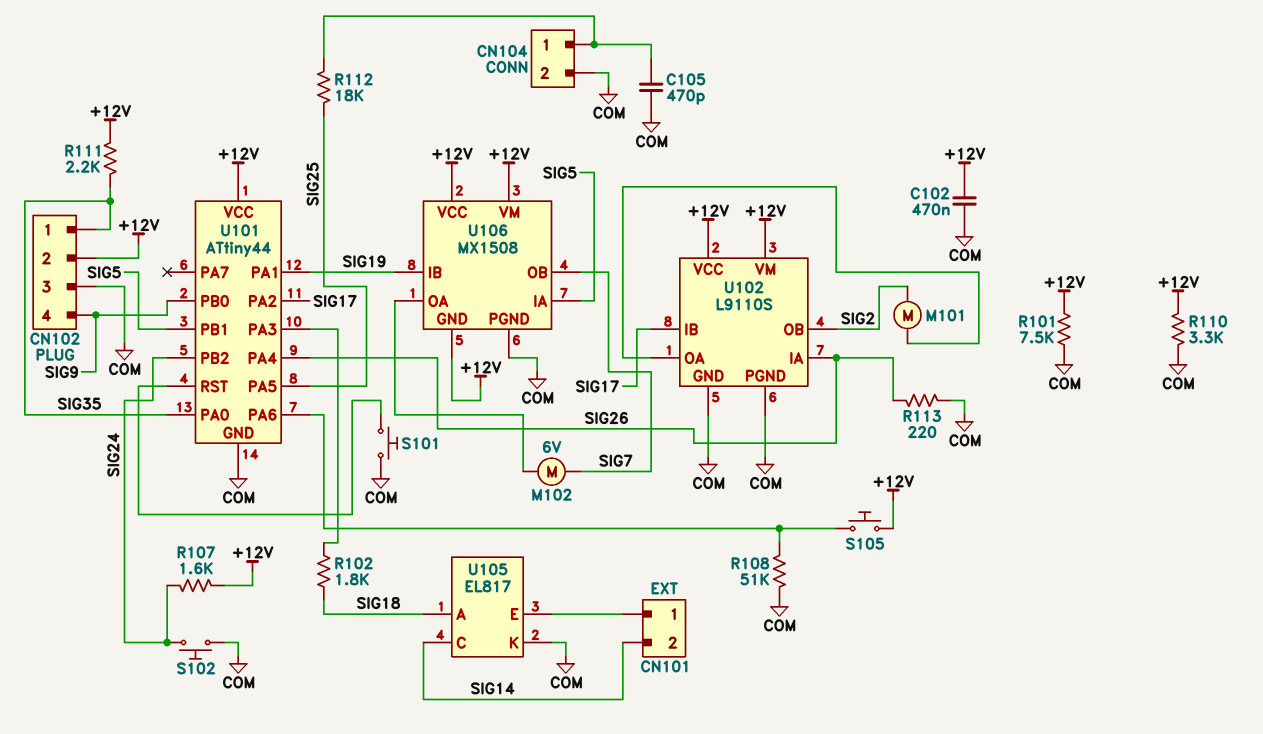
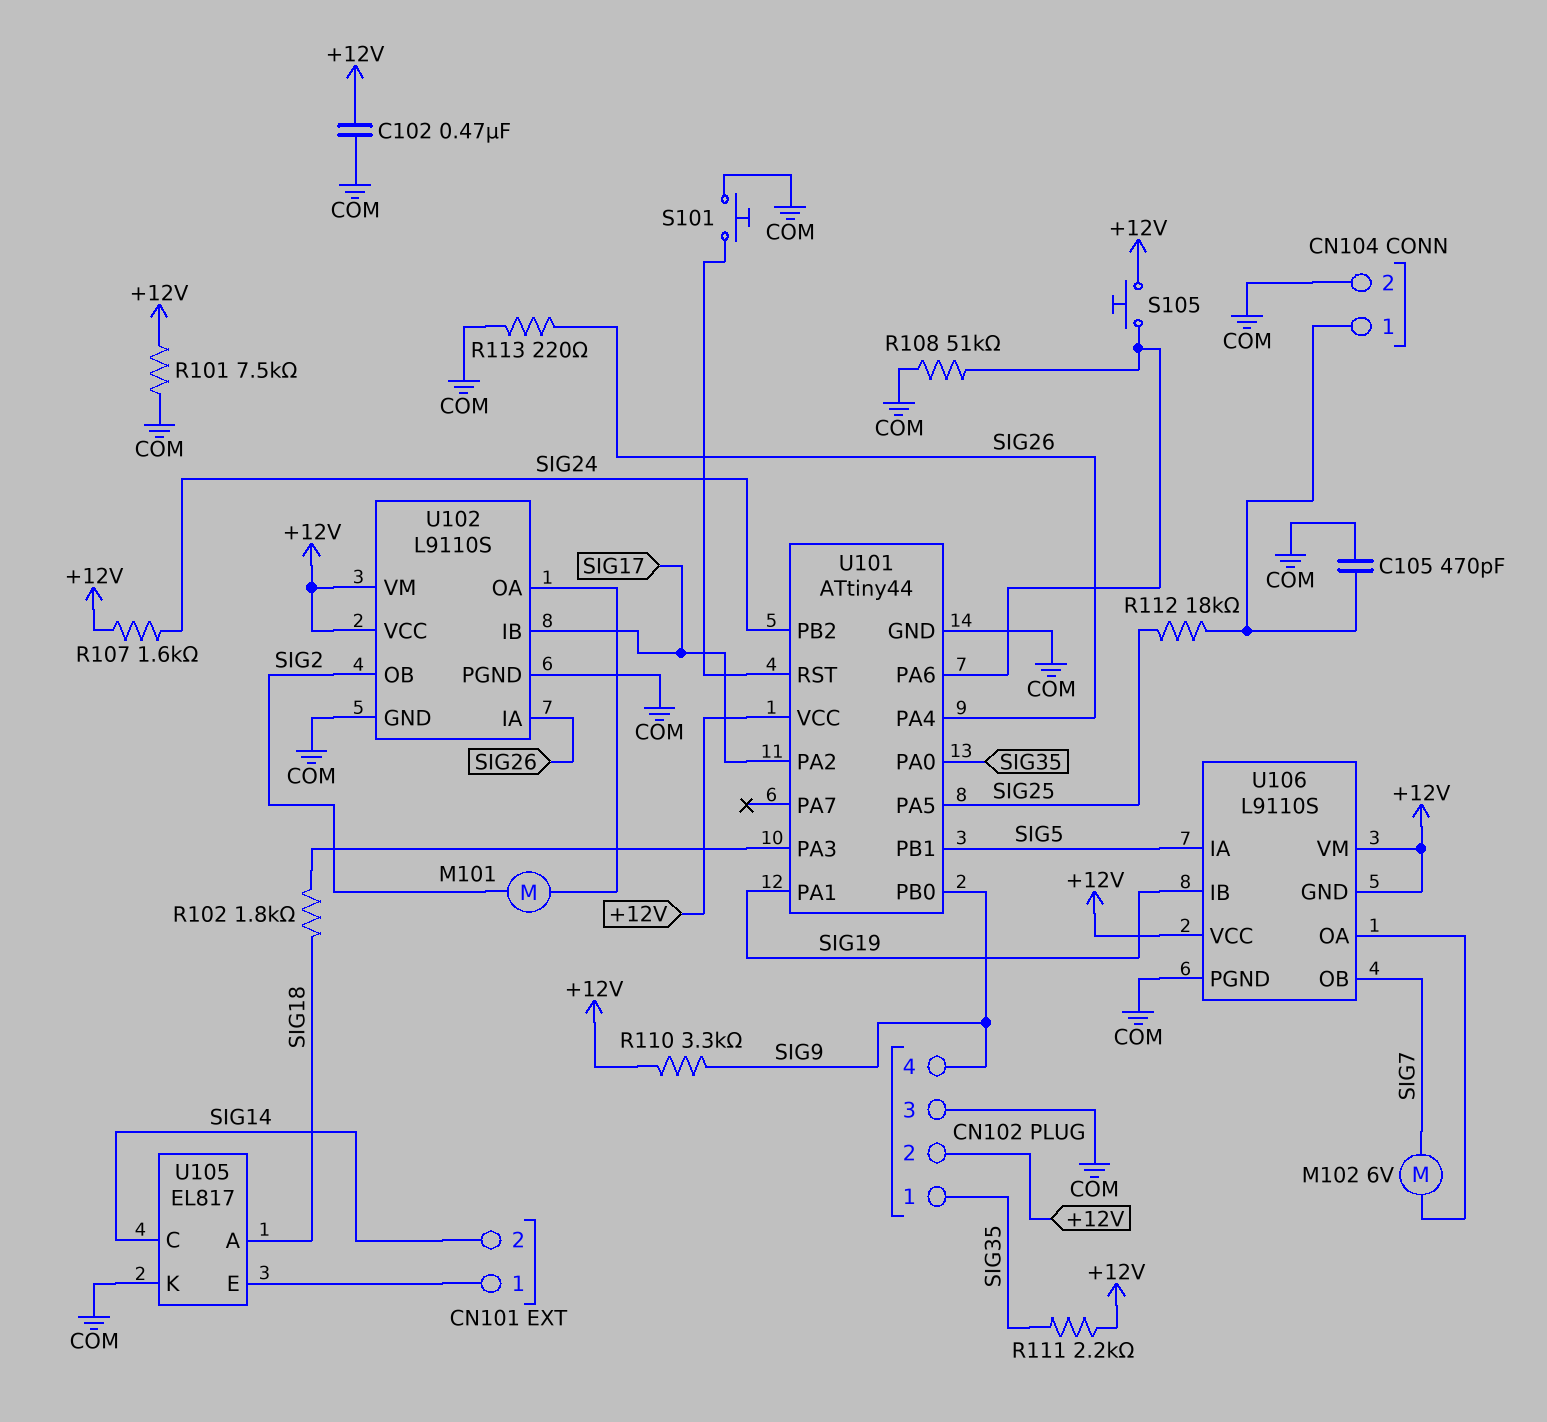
R110: 3.3k (+12V, COM) -> 3.3k (+12V, SIG9)
S102: button (COM, SIG24) -> none
U106: MX1508 -> L9110S

